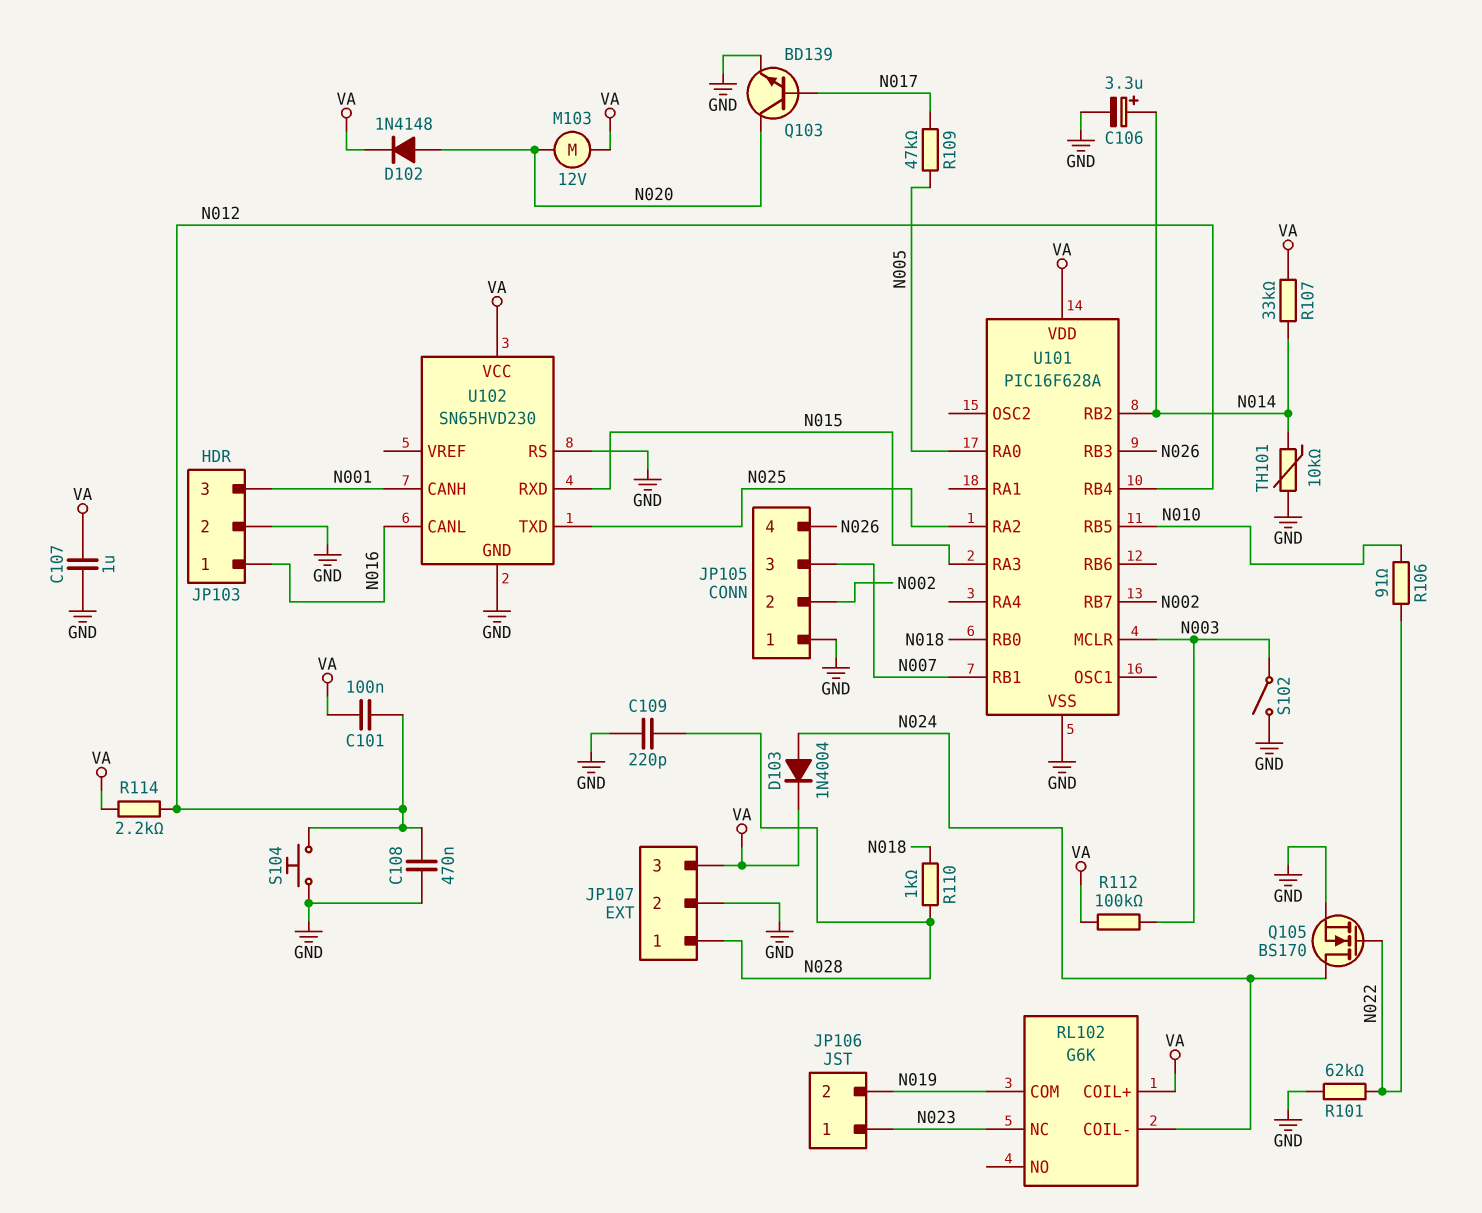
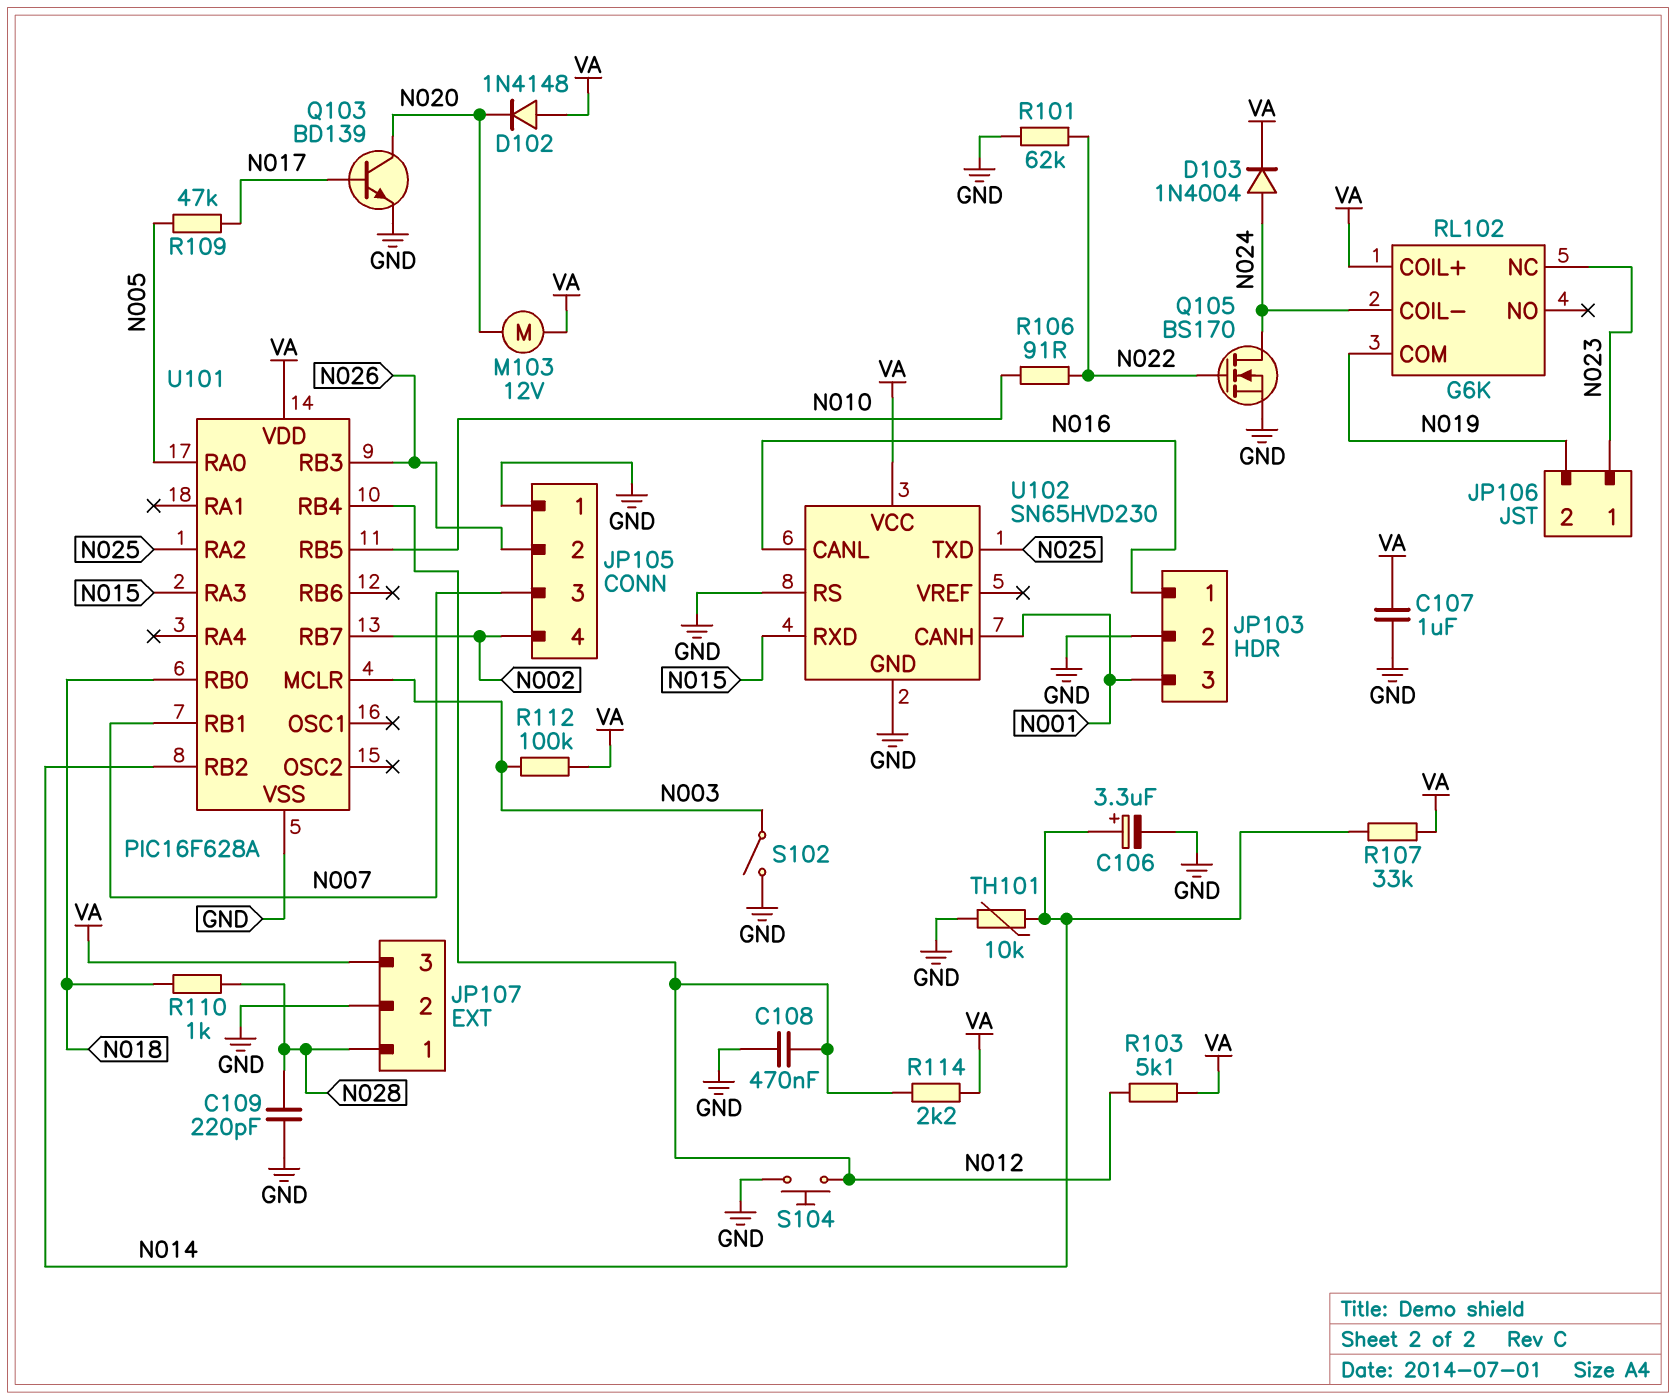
C101: 100nF (N012, VA) -> none
D102: diode 1N4148 (A N020, K VA) -> diode 1N4148 (A VA, K N020)
JP105 pin 2: N002 -> N026
JP105 pin 4: N026 -> N002
R103: none -> 5.1k (N012, VA)

